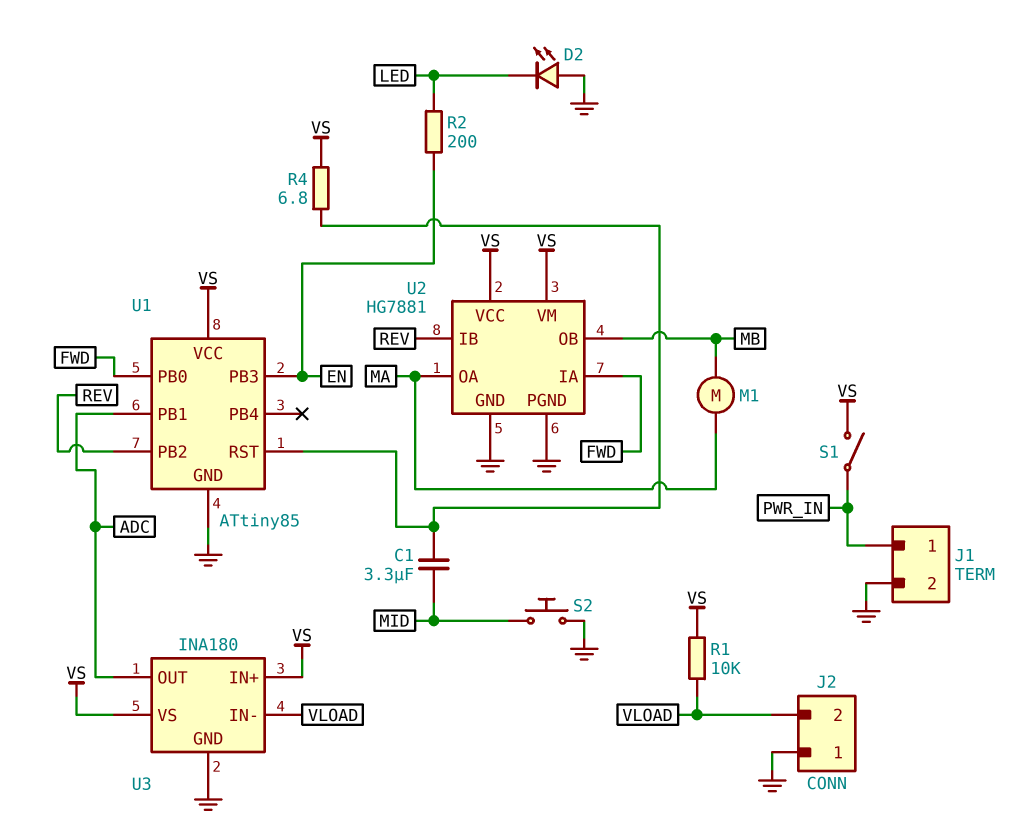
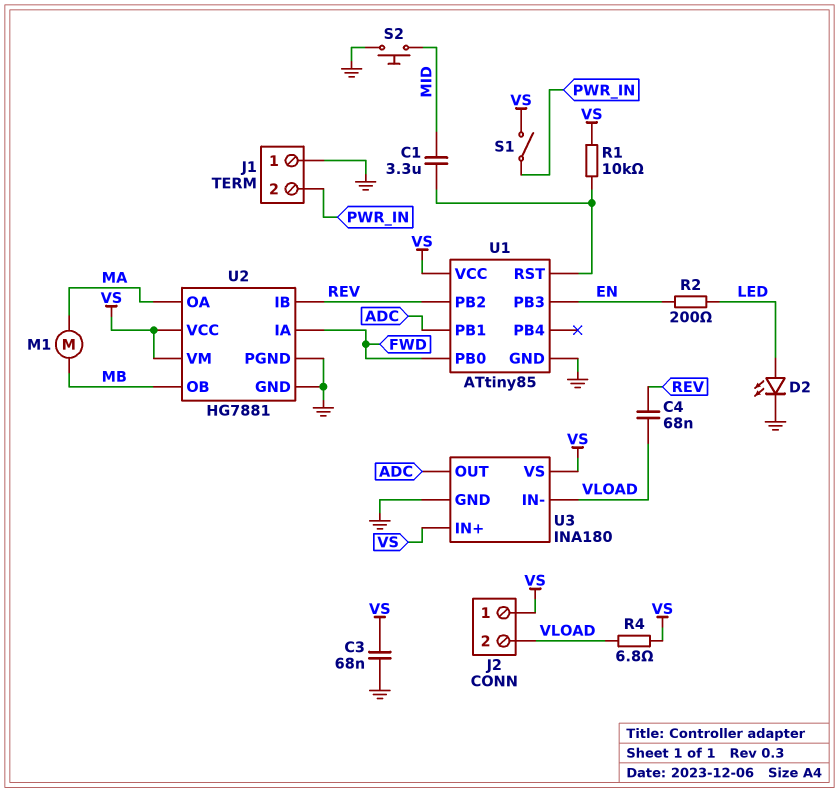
C3: none -> 68nF (GND, VS)
C4: none -> 68nF (REV, VLOAD)
D2: LED (A GND, K LED) -> LED (A LED, K GND)
J1 pin 1: PWR_IN -> GND
J1 pin 2: GND -> PWR_IN
J2 pin 1: GND -> VS
R1: 10k (VLOAD, VS) -> 10k (U1/RST, VS)
R4: 6.8 (U1/RST, VS) -> 6.8 (VLOAD, VS)

